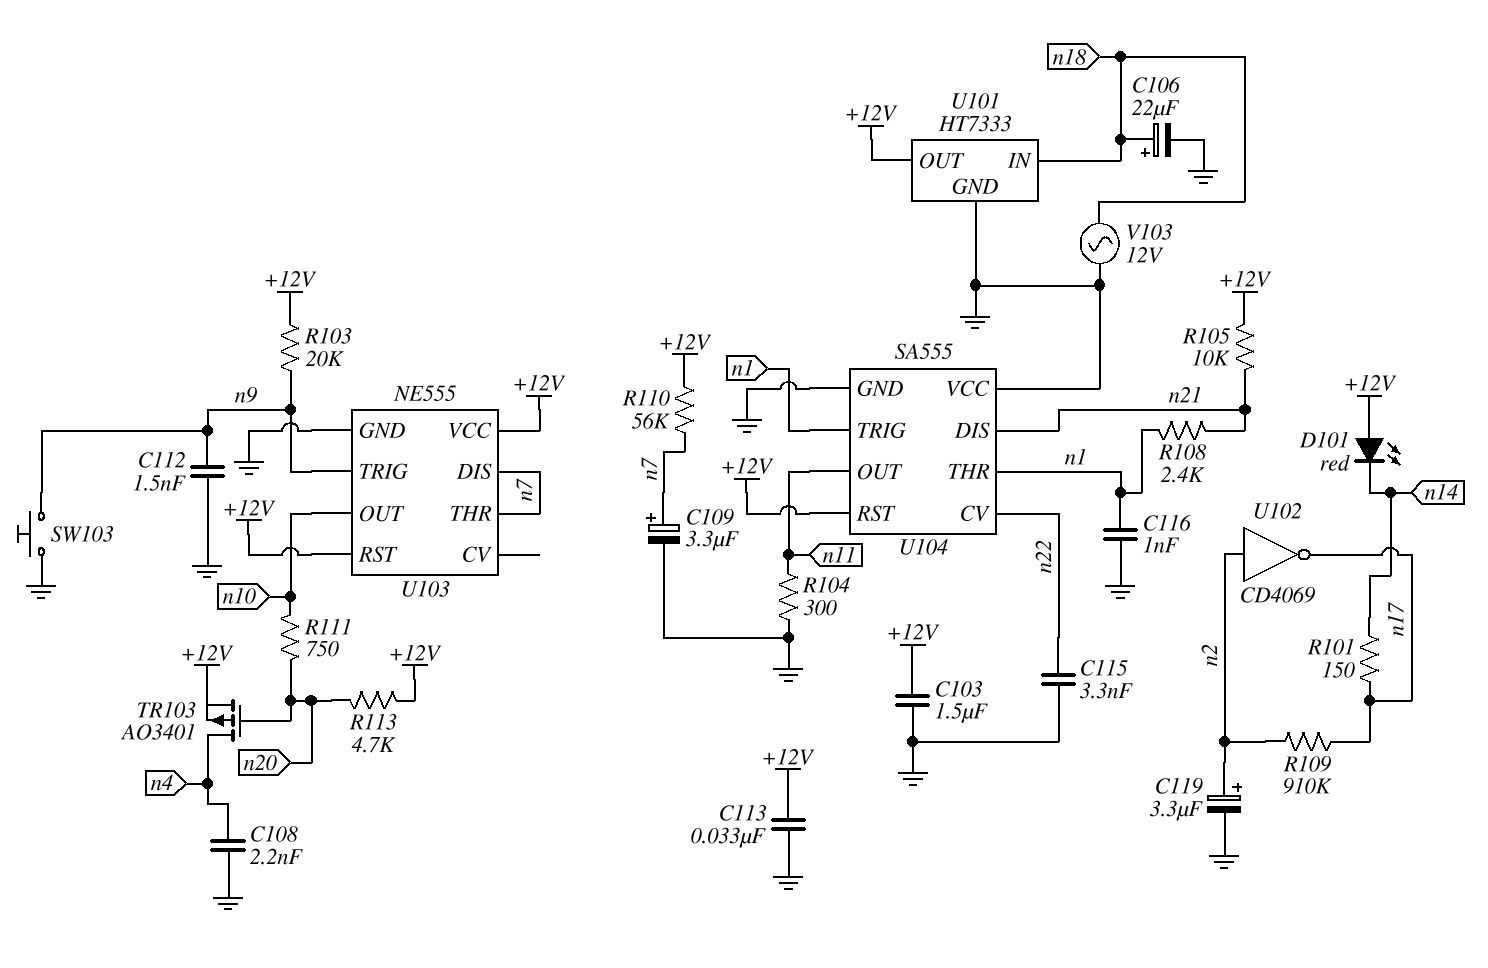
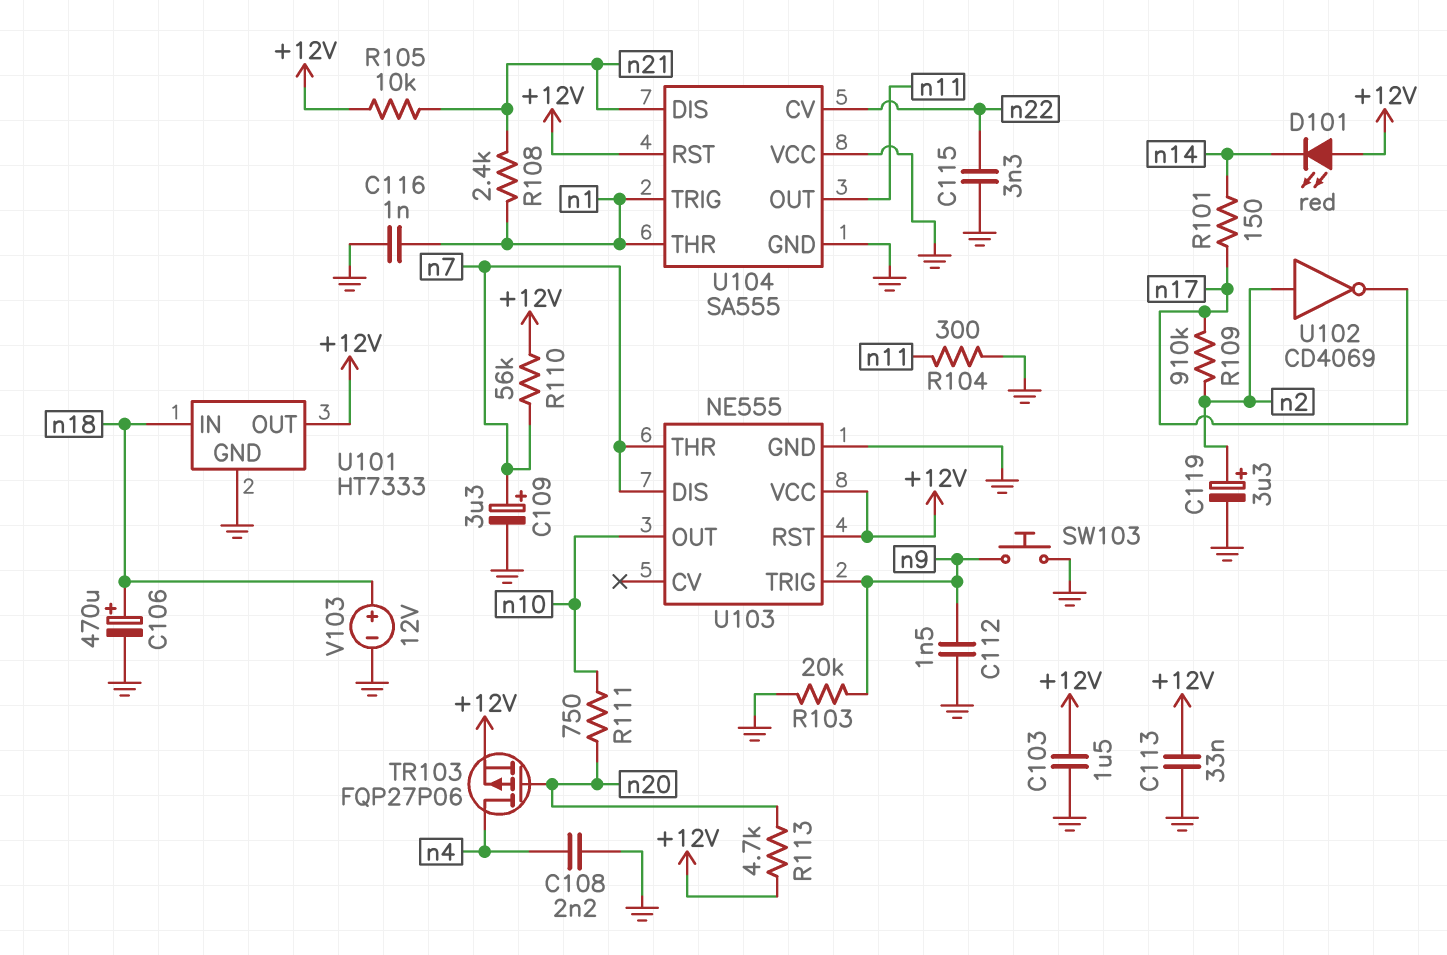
C106: 22uF (plus n18, minus GND) -> 470uF (plus n18, minus GND)
R103: 20k (+12V, n9) -> 20k (GND, n9)
TR103: PMOS AO3401 (G n20, D n4, S +12V) -> PMOS FQP27P06 (G n20, D n4, S +12V)
V103: AC 12V (GND, n18) -> 12V (plus n18, minus GND)

